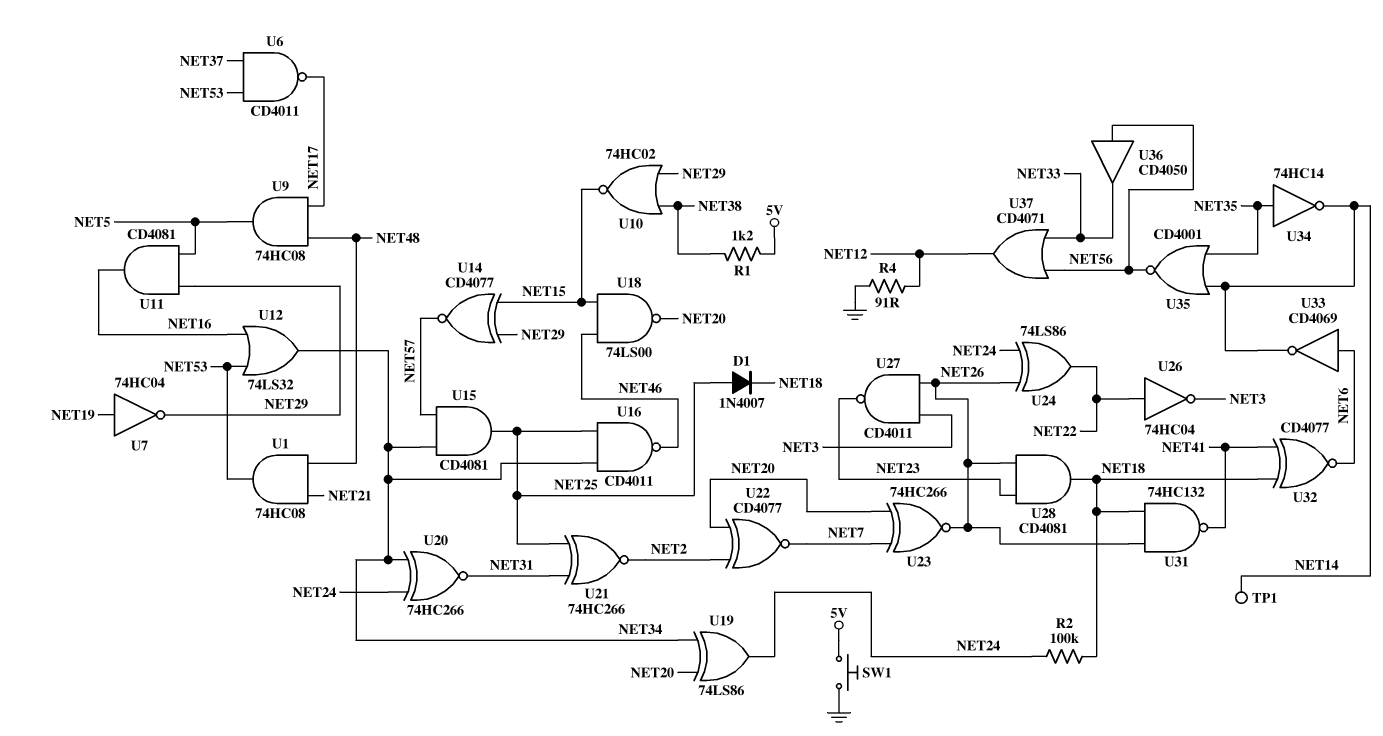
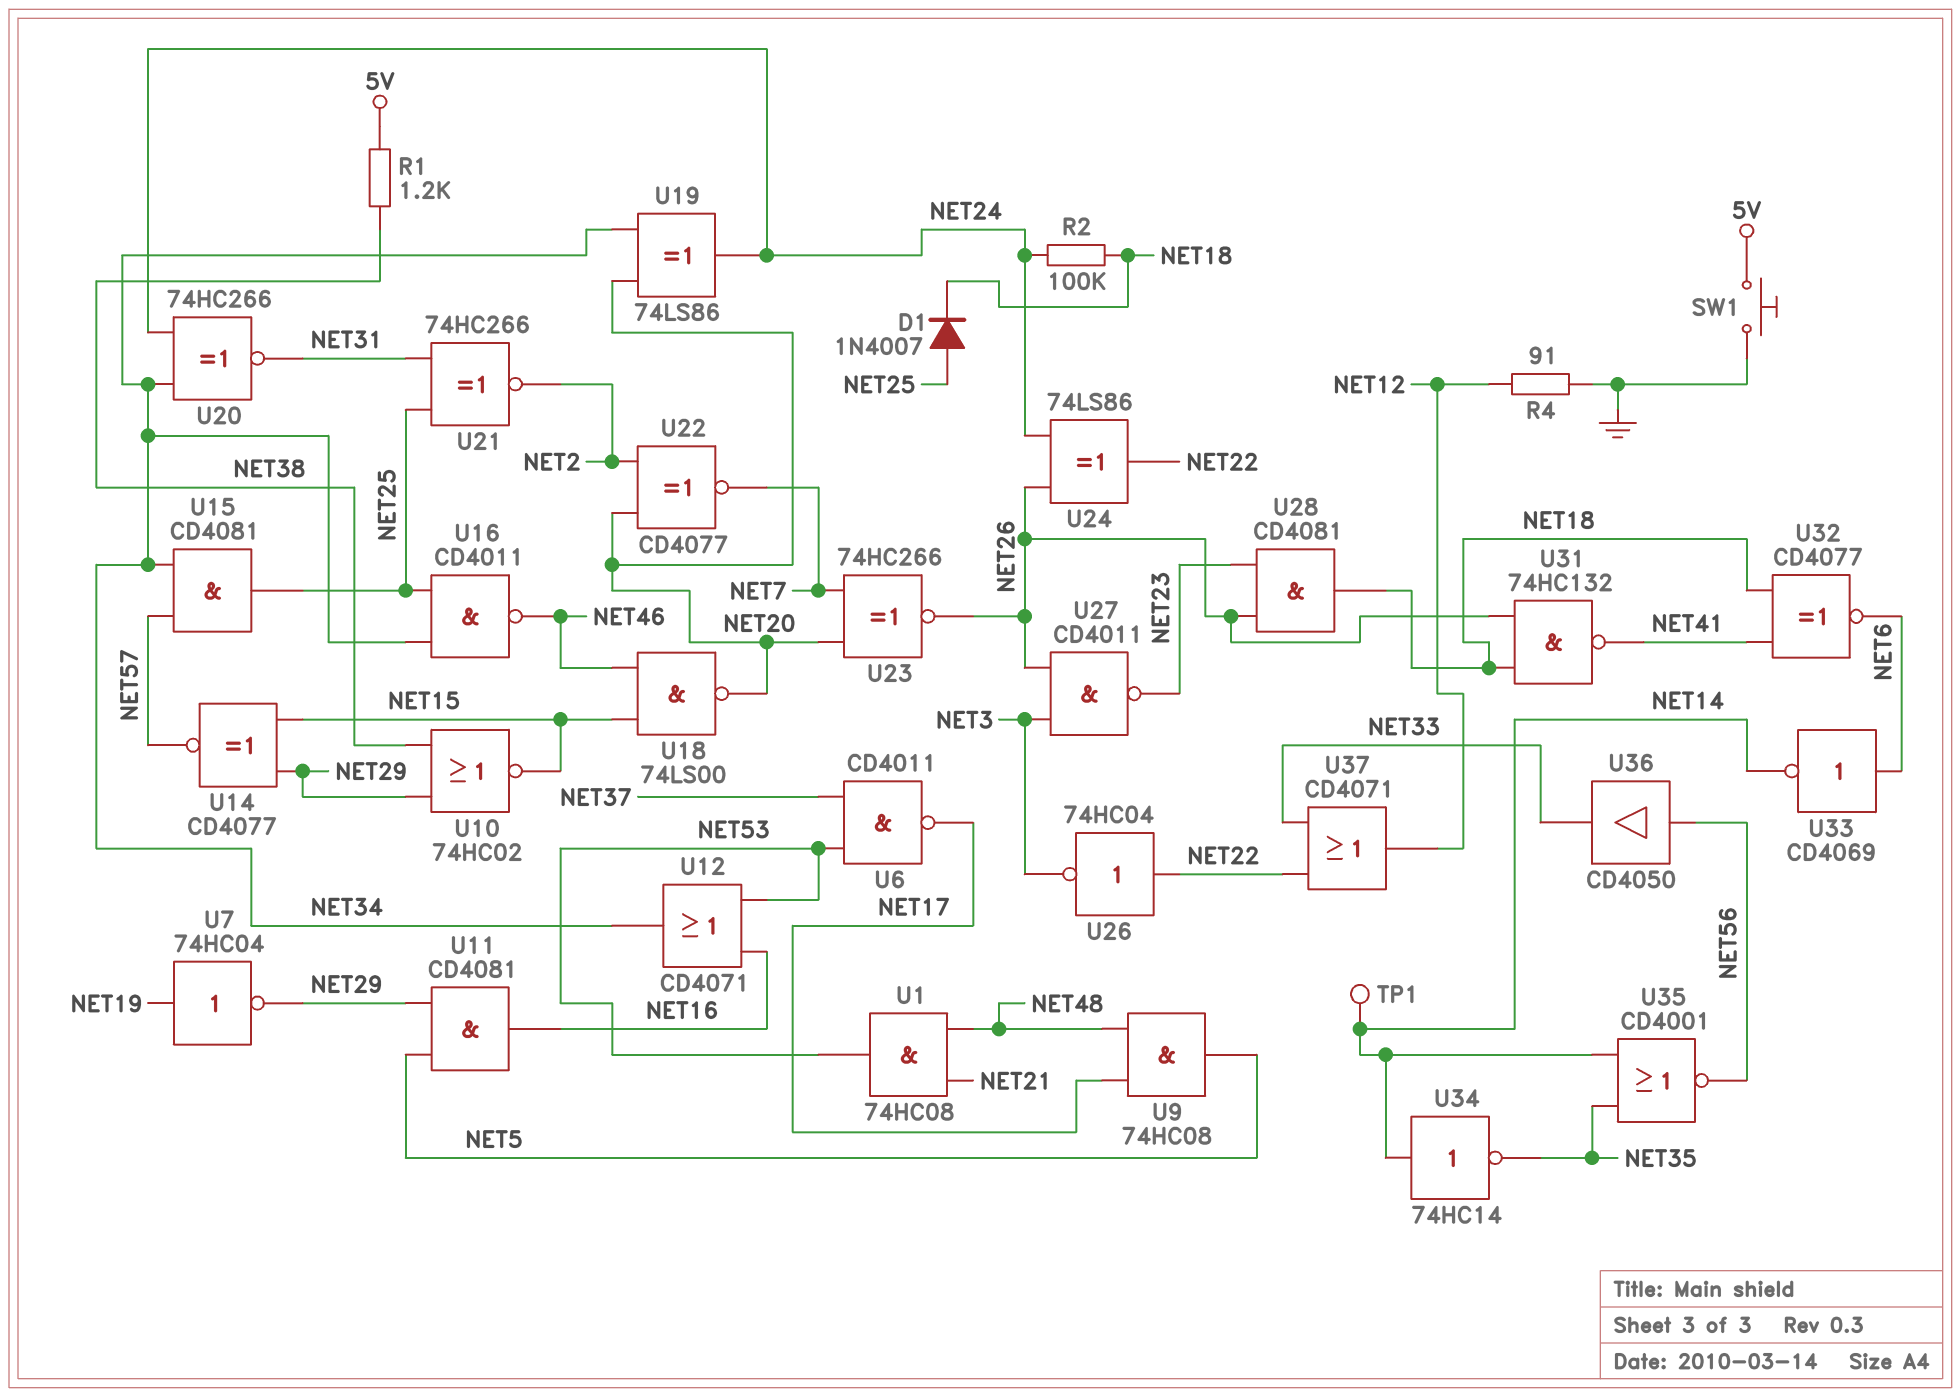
U12: OR 74LS32 (in NET16, in NET53, out NET34) -> OR CD4071 (in NET16, in NET53, out NET34)
U34: NOT 74HC14 (in NET35, out NET14) -> NOT 74HC14 (in NET14, out NET35)
U37: OR CD4071 (in NET33, in NET56, out NET12) -> OR CD4071 (in NET22, in NET33, out NET12)

